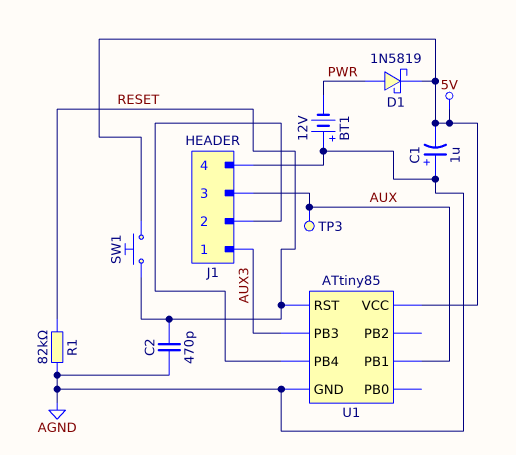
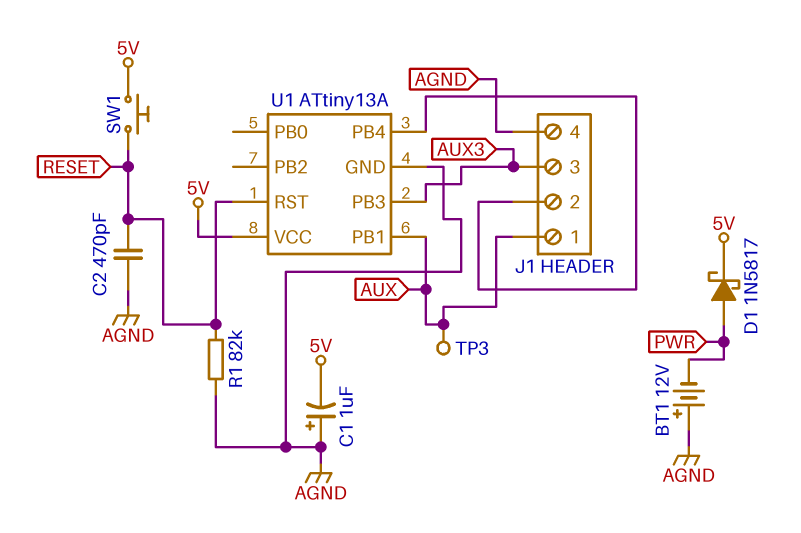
D1: schottky 1N5819 (A PWR, K 5V) -> schottky 1N5817 (A PWR, K 5V)
J1 pin 1: AUX3 -> AUX
J1 pin 3: AUX -> AUX3
U1: ATtiny85 -> ATtiny13A

